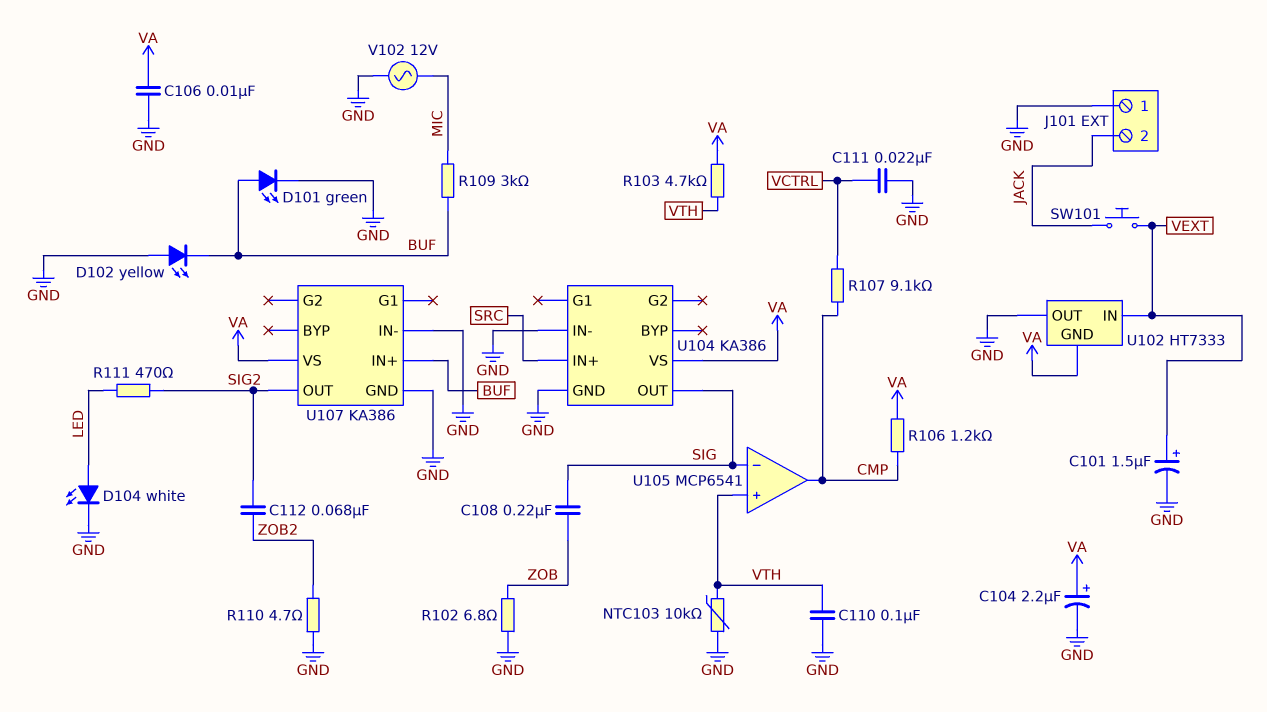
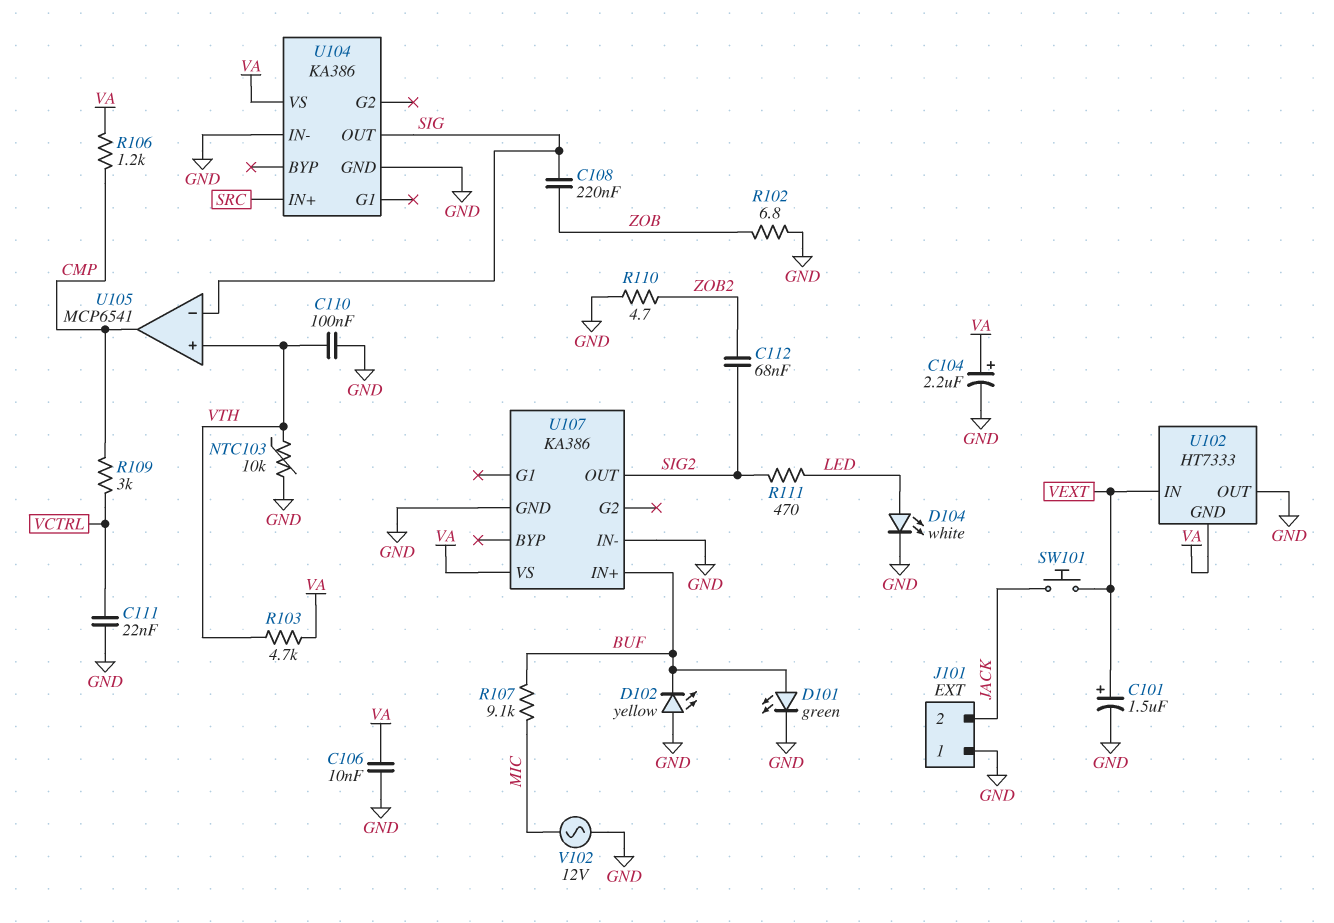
R107: 9.1k (CMP, VCTRL) -> 9.1k (BUF, MIC)
R109: 3k (BUF, MIC) -> 3k (CMP, VCTRL)

